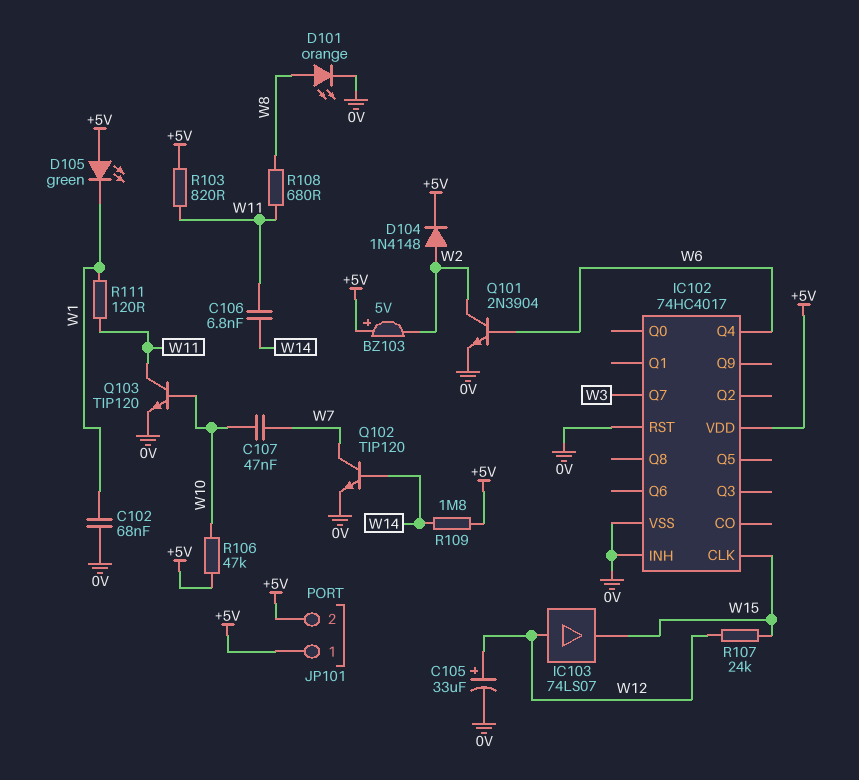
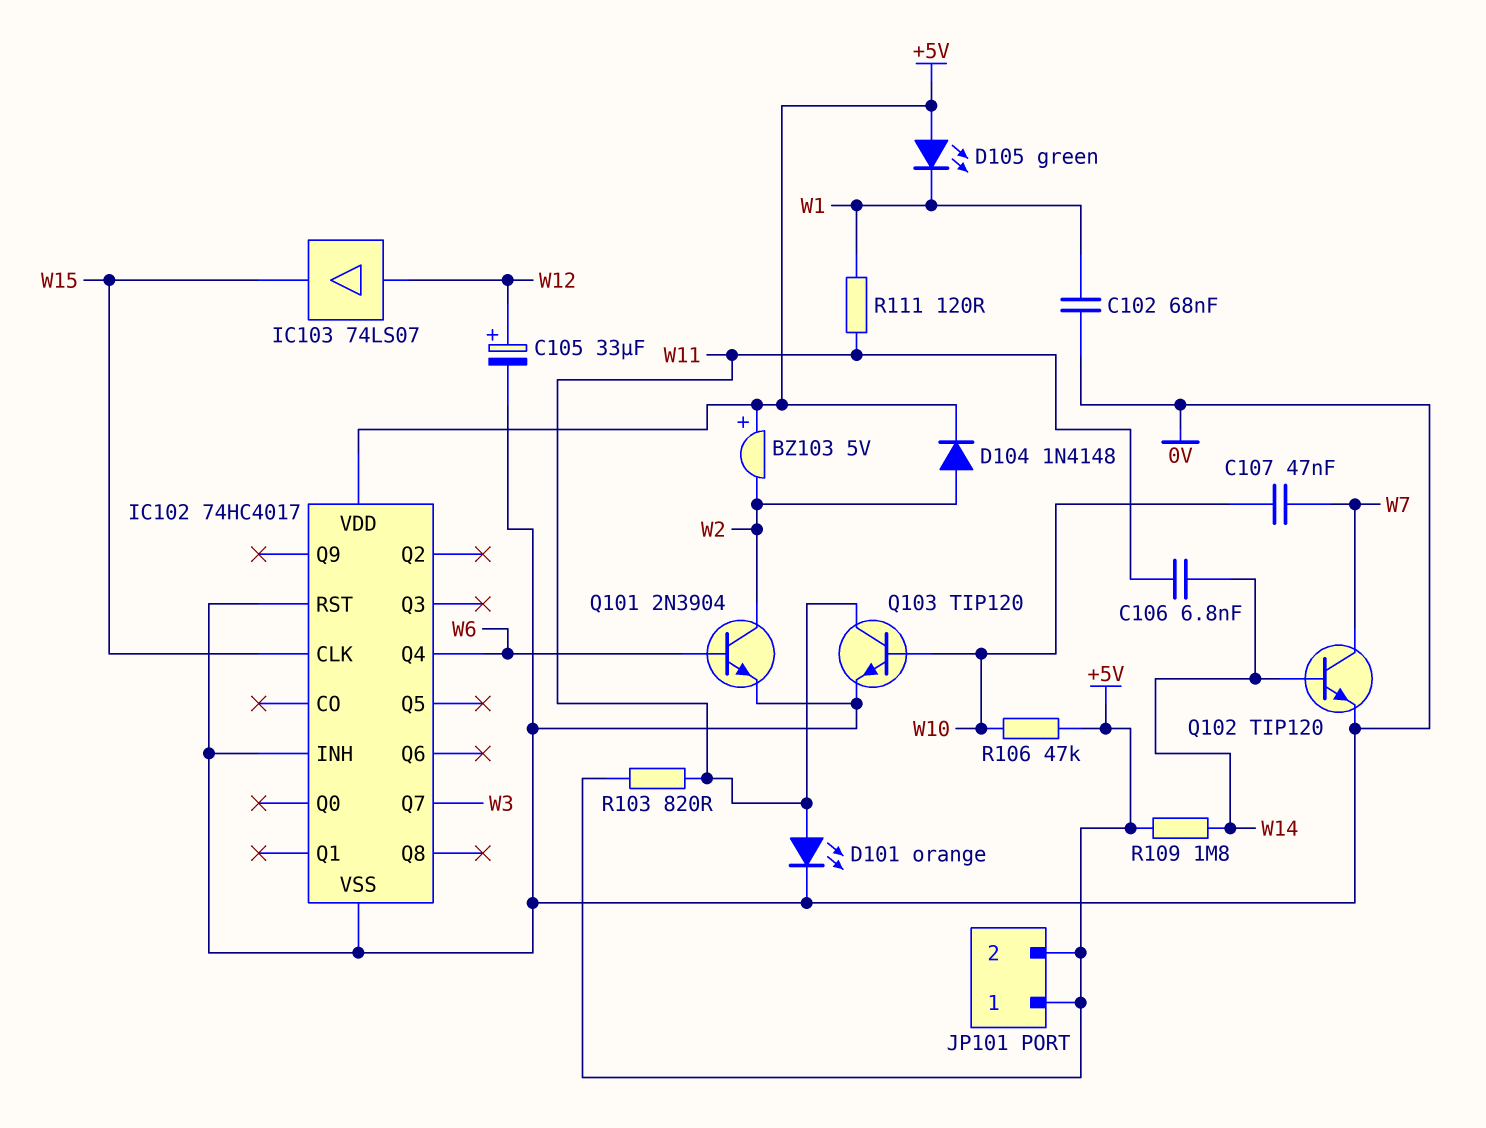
D101: LED orange (A W8, K 0V) -> LED orange (A W11, K 0V)
R107: 24k (W12, W15) -> none
R108: 680 (W8, W11) -> none

